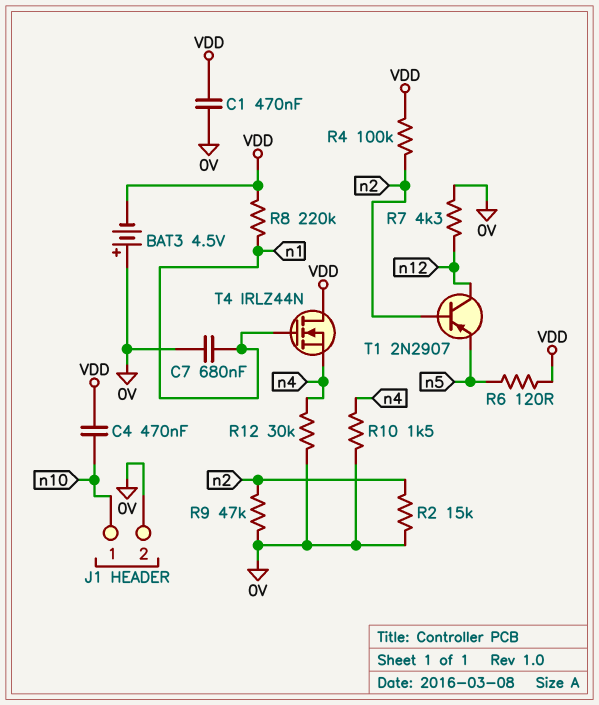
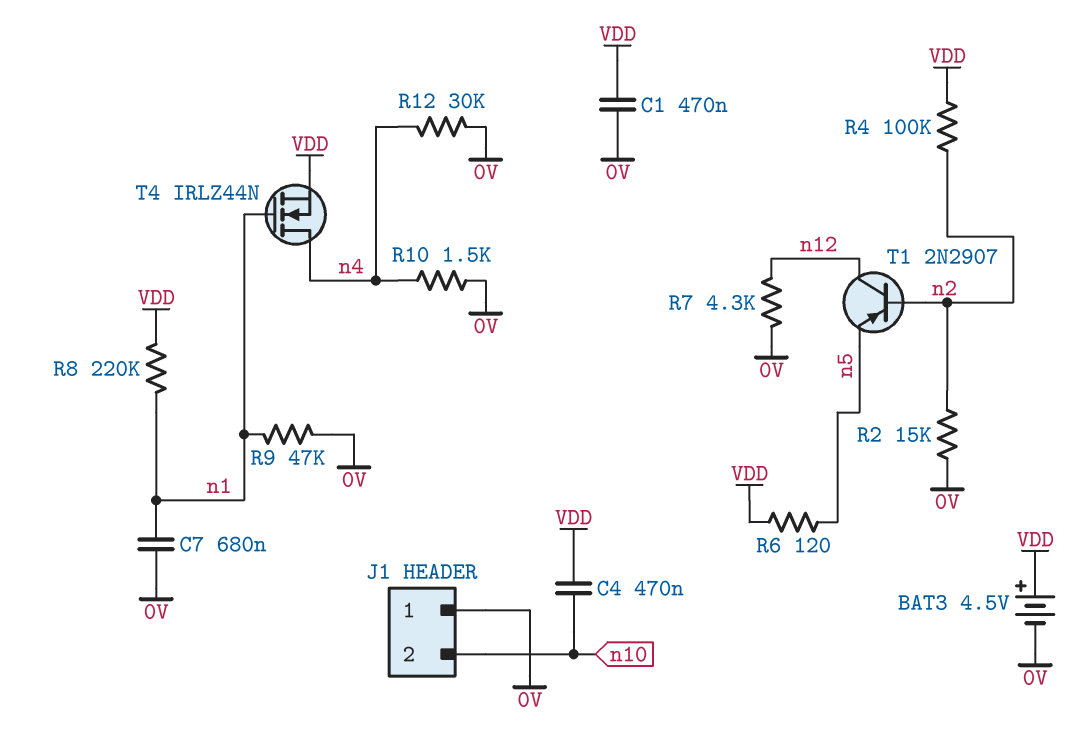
BAT3: 4.5V (plus 0V, minus VDD) -> 4.5V (plus VDD, minus 0V)
J1 pin 1: n10 -> 0V
J1 pin 2: 0V -> n10
R9: 47k (0V, n2) -> 47k (0V, n1)
T4: NMOS IRLZ44N (G n1, D VDD, S n4) -> NMOS IRLZ44N (G n1, D n4, S VDD)

